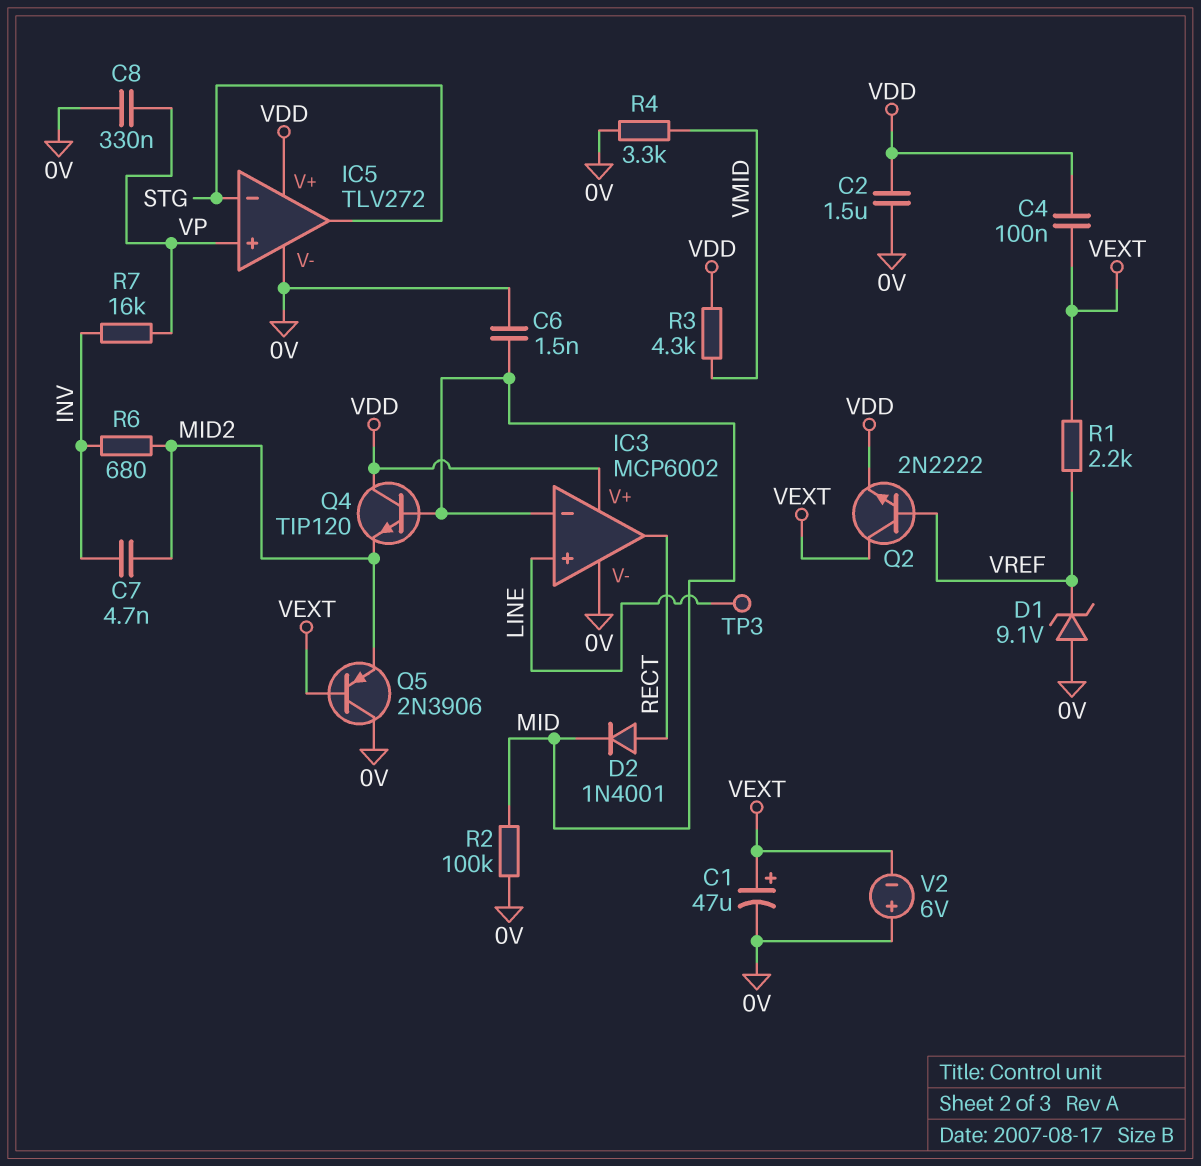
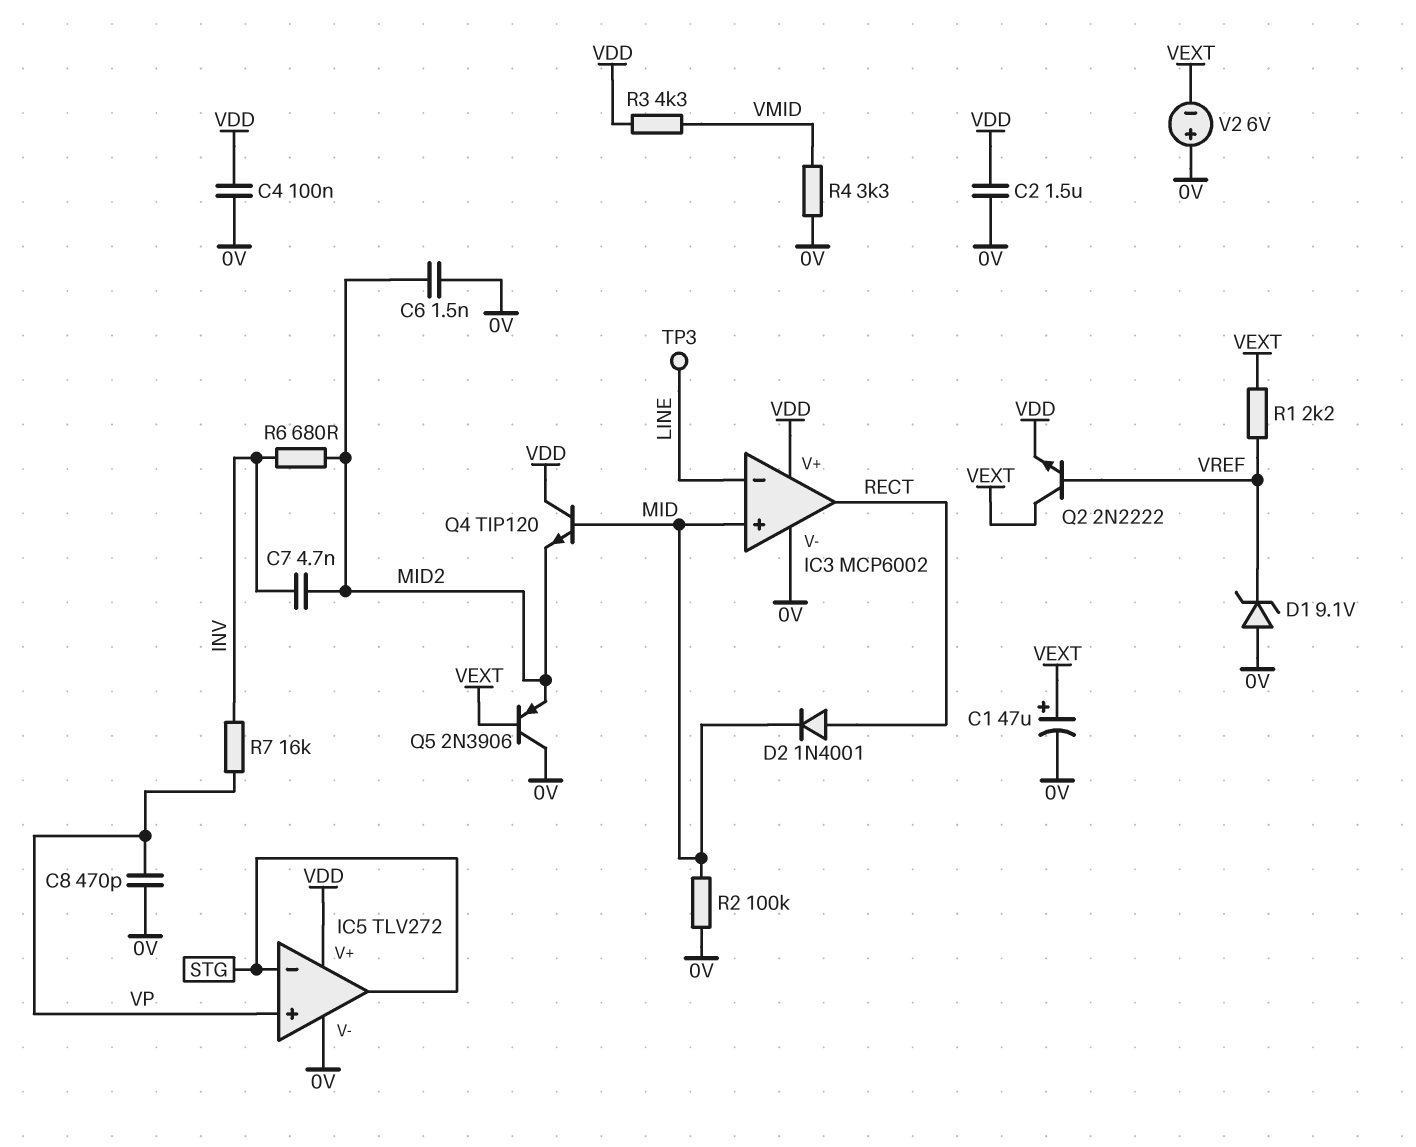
C4: 100nF (VDD, VEXT) -> 100nF (0V, VDD)
C6: 1.5nF (0V, MID) -> 1.5nF (0V, MID2)
C8: 330nF (0V, VP) -> 470pF (0V, VP)
IC3 pin in+: LINE -> MID
IC3 pin in-: MID -> LINE

